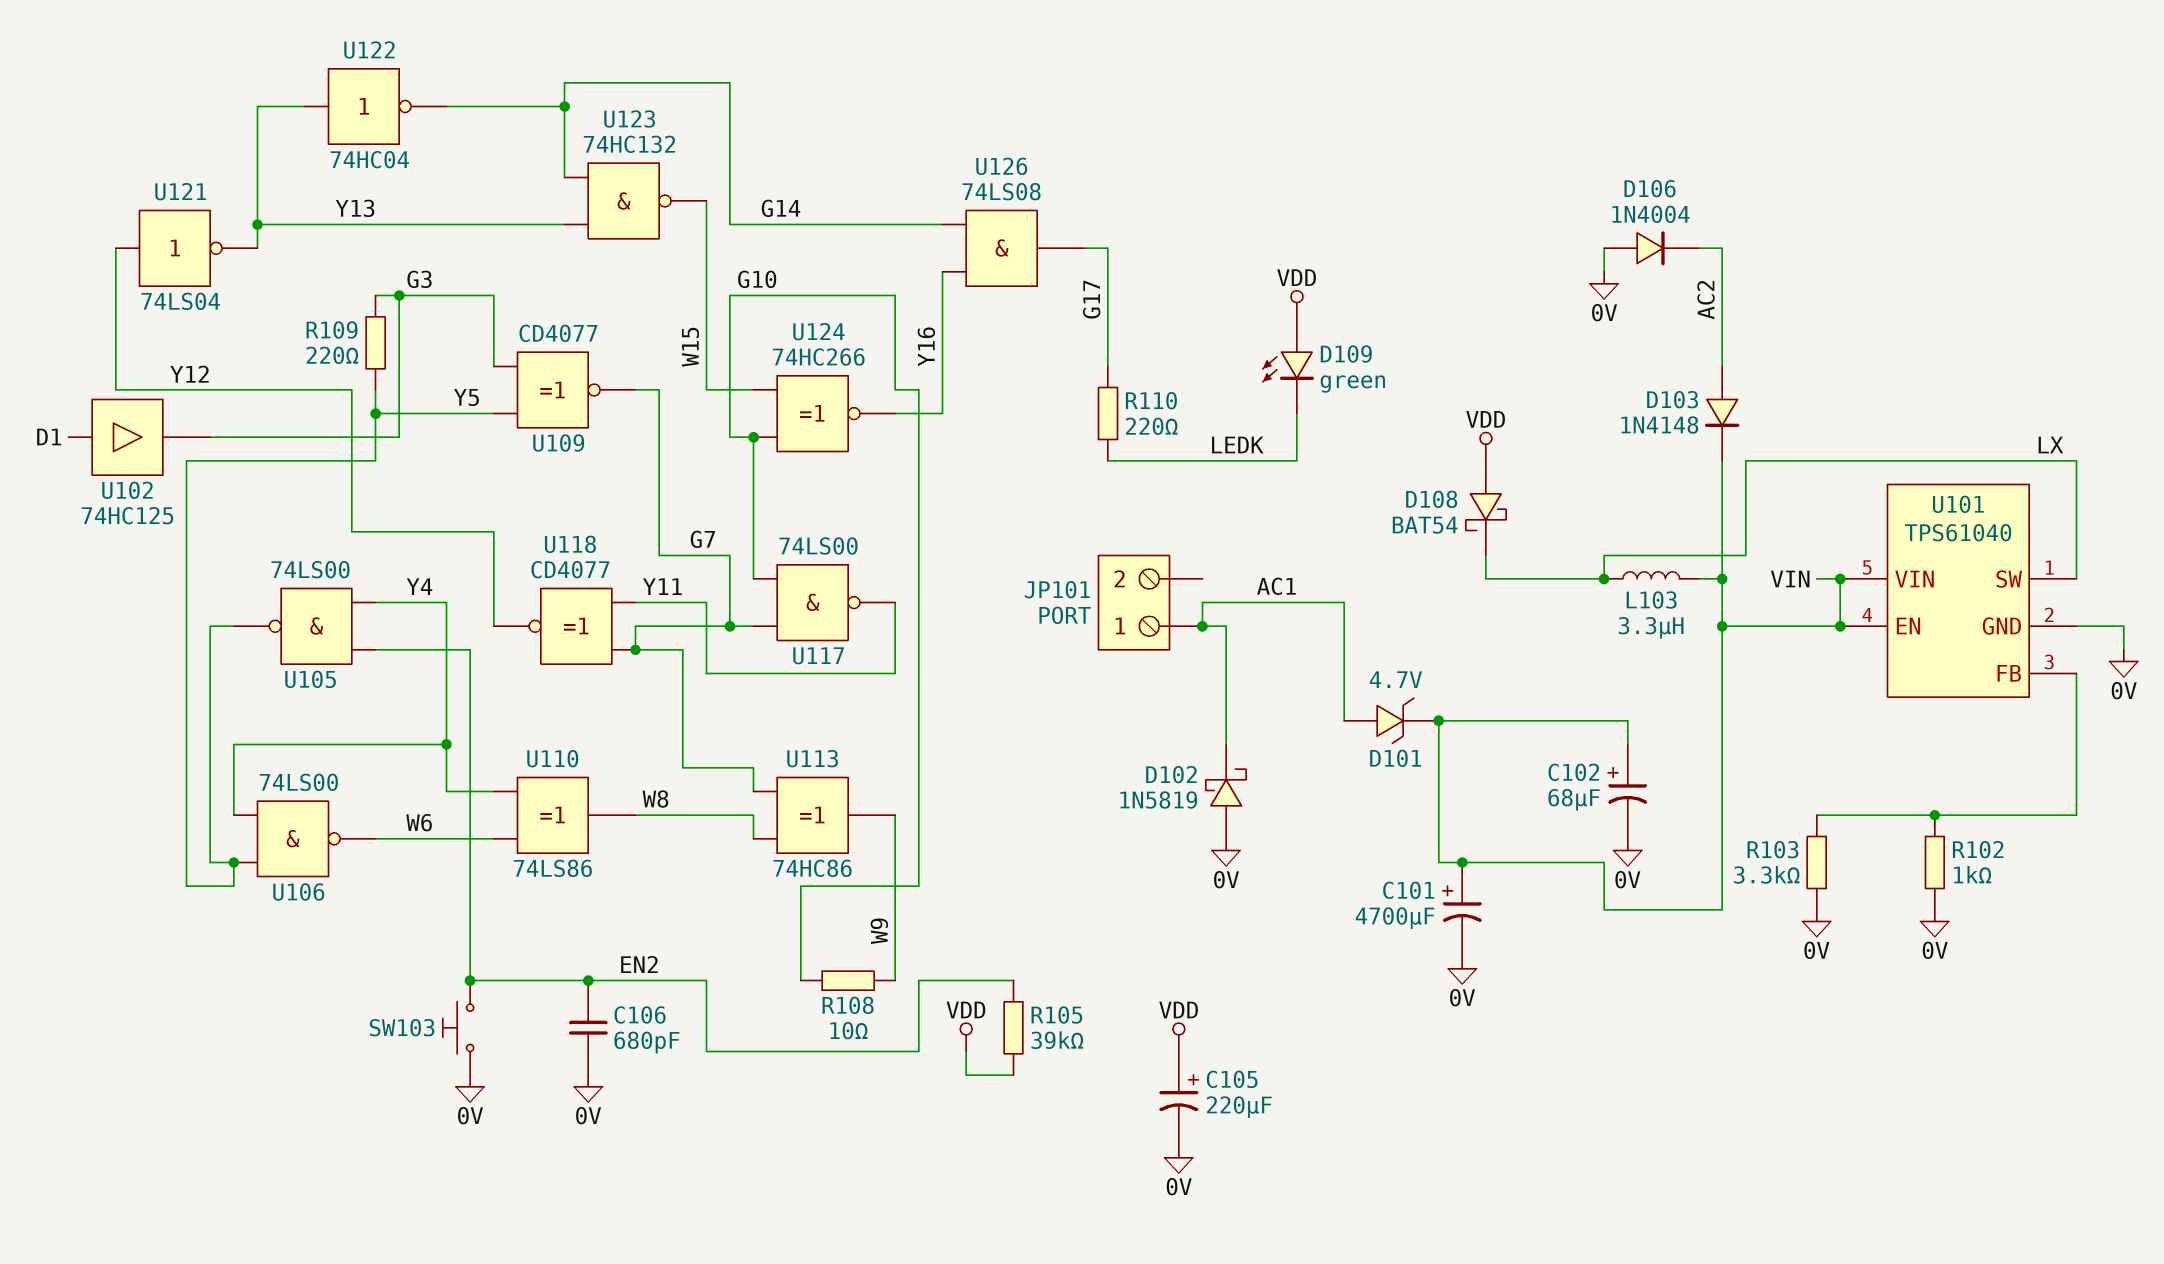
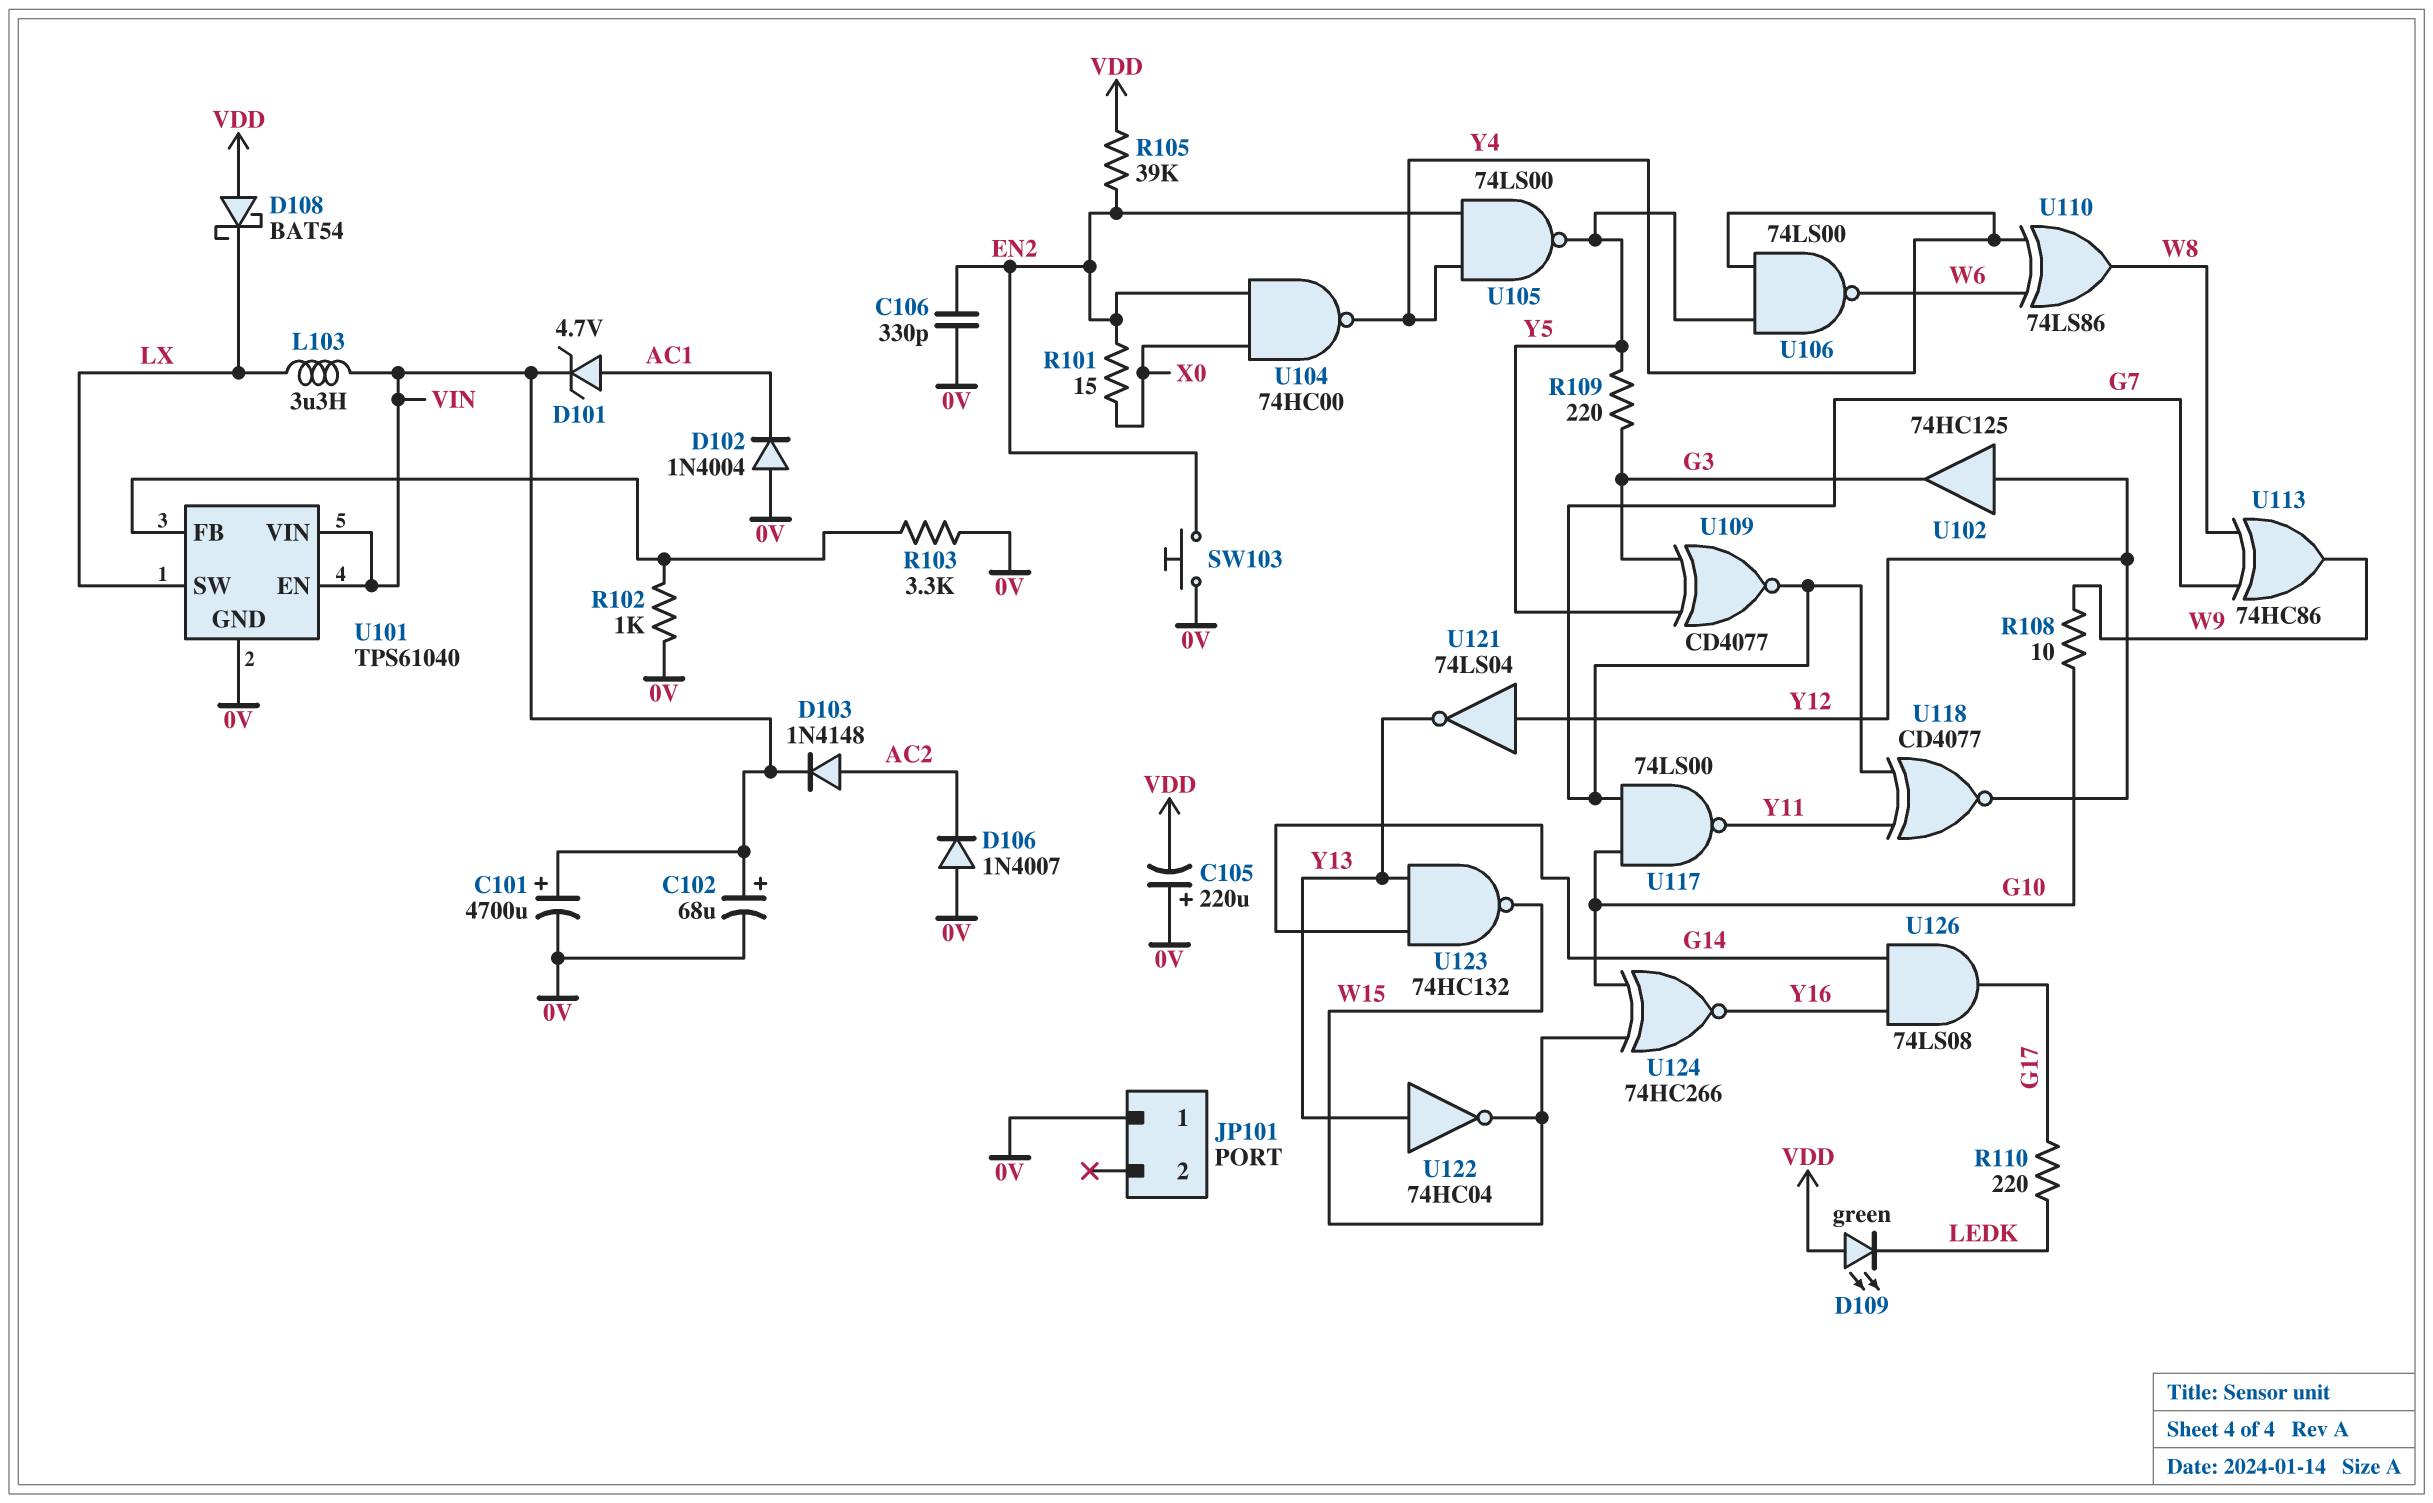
C105: 220uF (plus VDD, minus 0V) -> 220uF (plus 0V, minus VDD)
C106: 680pF (0V, EN2) -> 330pF (0V, EN2)
D102: schottky 1N5819 (A 0V, K AC1) -> diode 1N4004 (A 0V, K AC1)
D106: diode 1N4004 (A 0V, K AC2) -> diode 1N4007 (A 0V, K AC2)
JP101 pin 1: AC1 -> 0V
R101: none -> 15 (EN2, X0)
U102: buffer 74HC125 (in D1, out G3) -> buffer 74HC125 (in Y12, out G3)
U104: none -> NAND 74HC00 (in EN2, in X0, out Y4)
U122: NOT 74HC04 (in Y13, out G14) -> NOT 74HC04 (in Y13, out W15)

